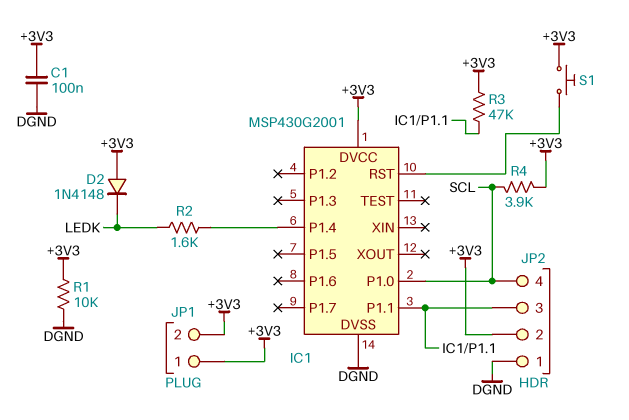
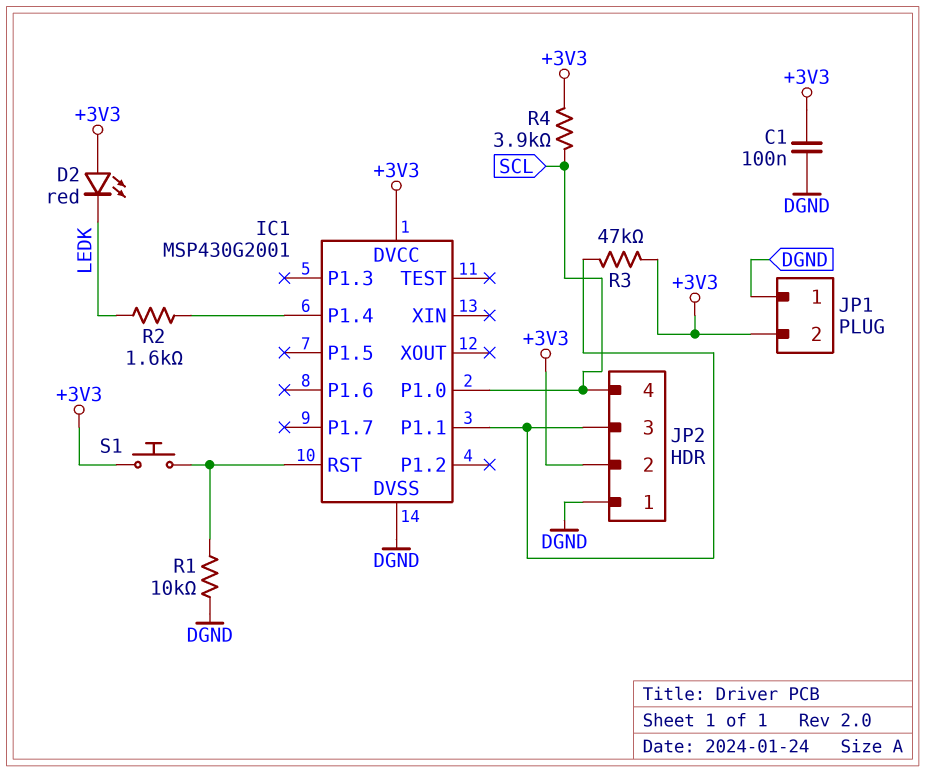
D2: diode 1N4148 (A +3V3, K LEDK) -> LED red (A +3V3, K LEDK)
JP1 pin 1: +3V3 -> DGND
R1: 10k (+3V3, DGND) -> 10k (DGND, IC1/RST)

